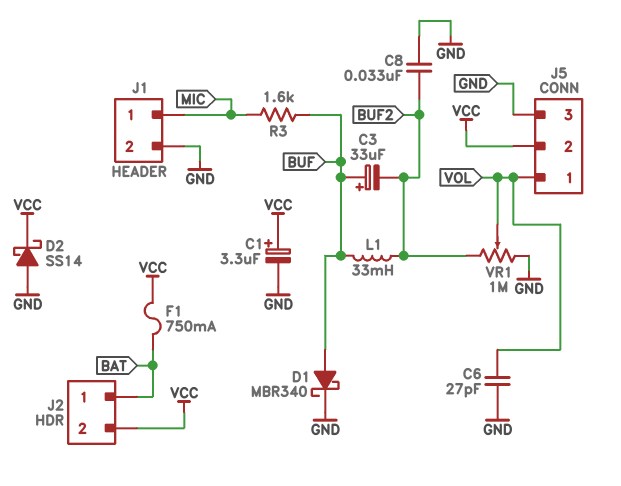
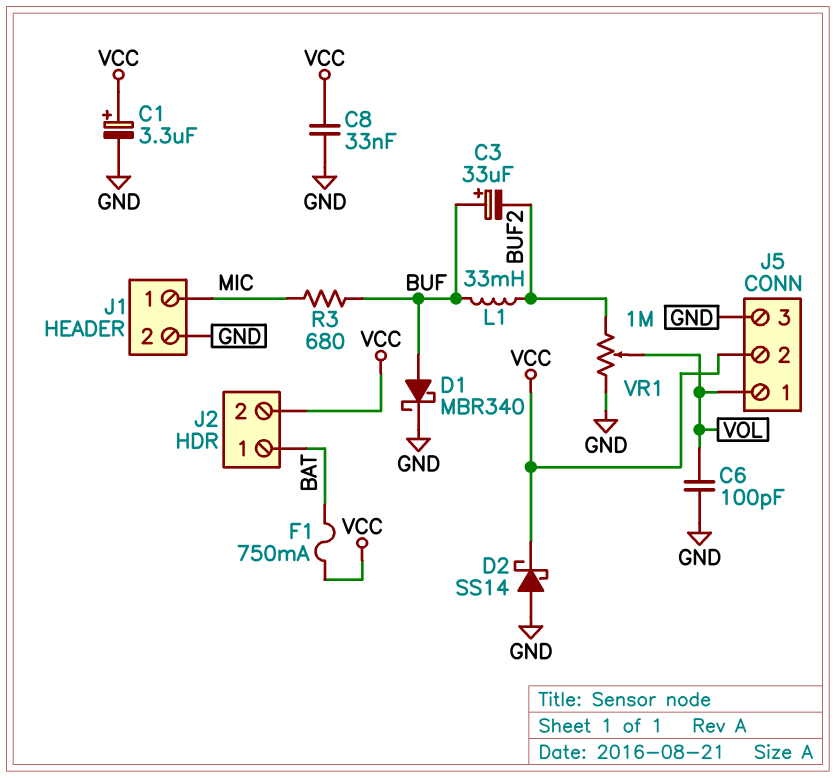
C6: 27pF (GND, VOL) -> 100pF (GND, VOL)
C8: 33nF (BUF2, GND) -> 33nF (GND, VCC)
R3: 1.6k (BUF, MIC) -> 680 (BUF, MIC)

